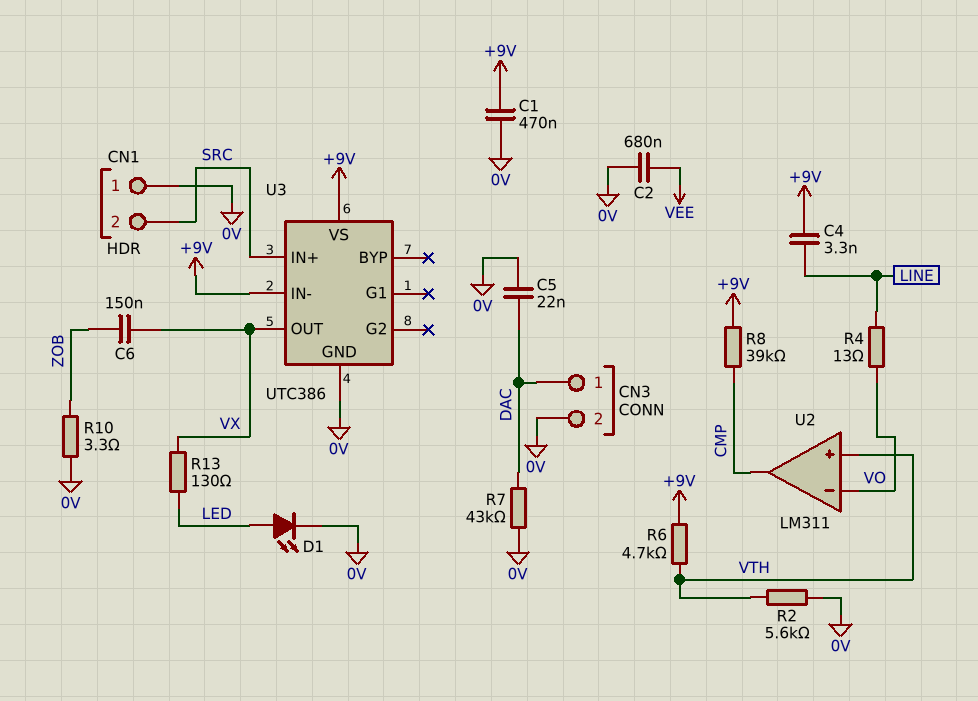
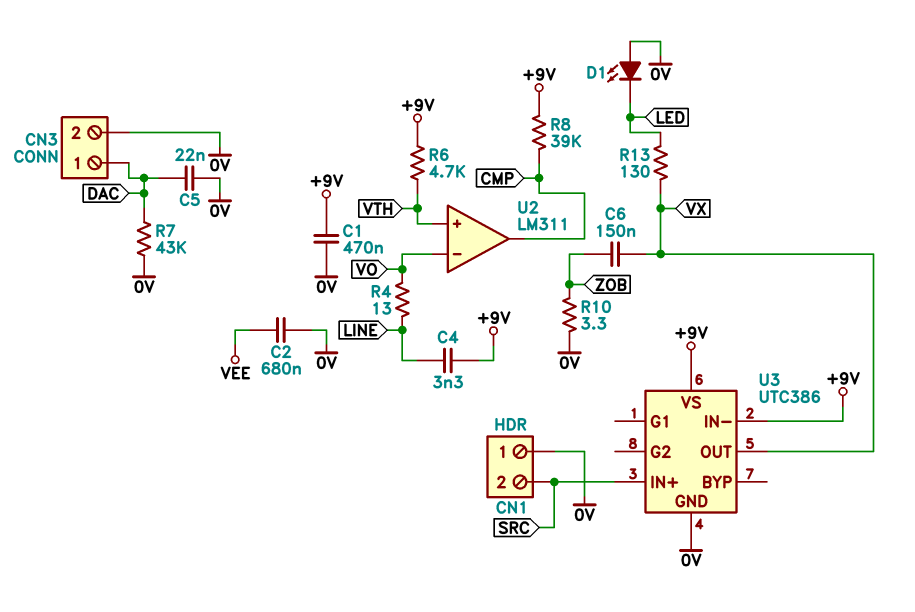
D1: LED (A LED, K 0V) -> LED (A 0V, K LED)
R2: 5.6k (0V, VTH) -> none

